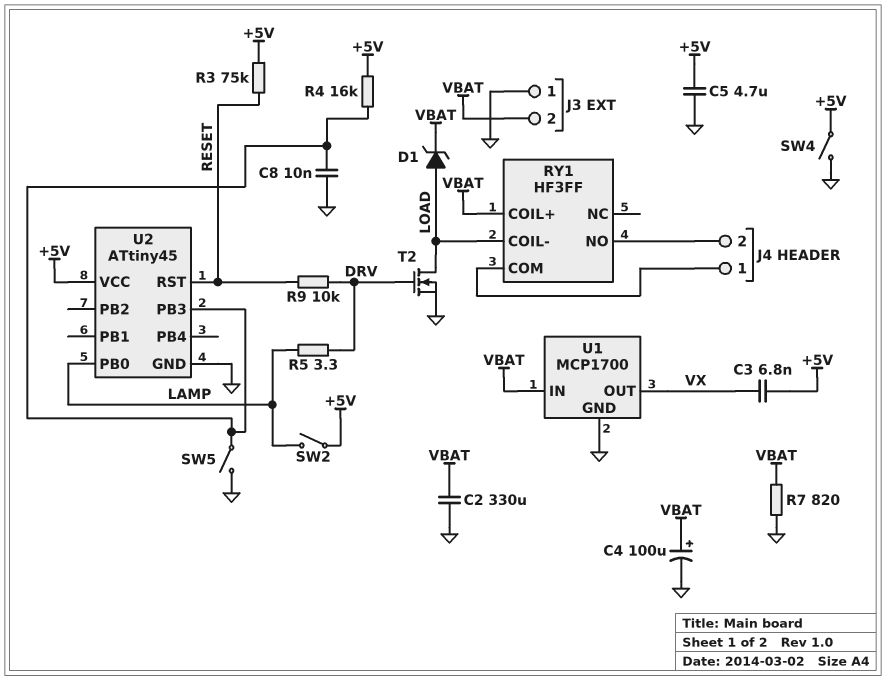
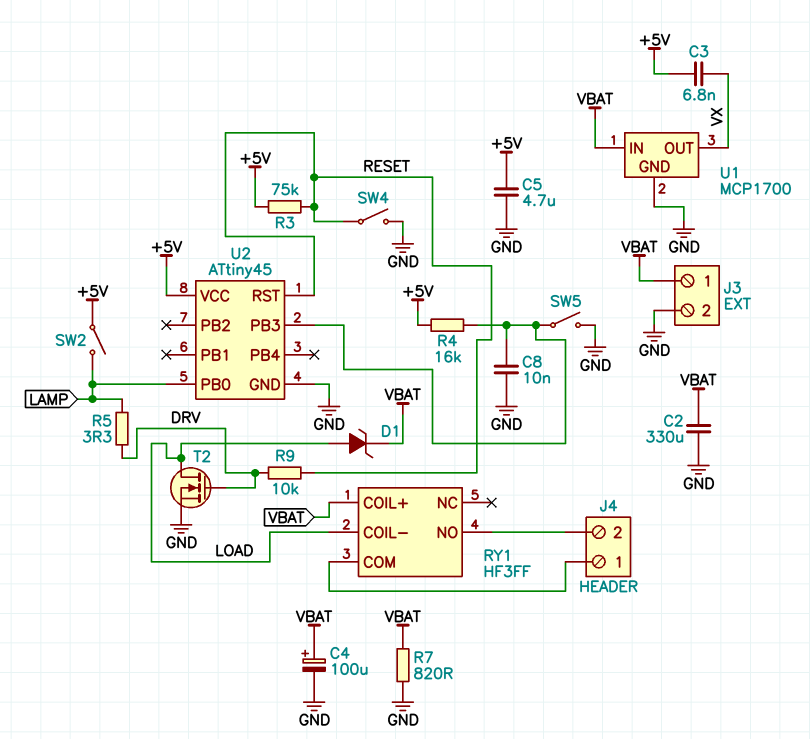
J3 pin 1: GND -> VBAT
J3 pin 2: VBAT -> GND
SW4: switch (+5V, GND) -> switch (GND, RESET)

